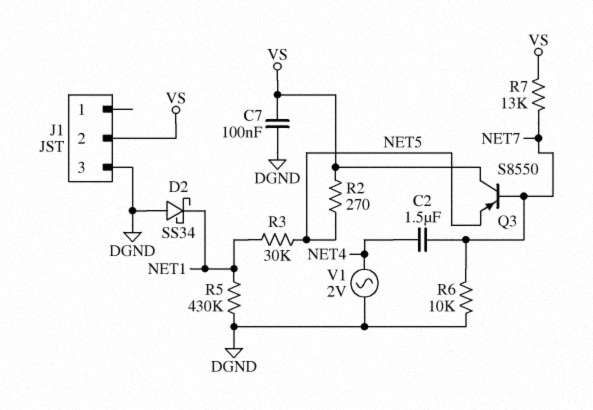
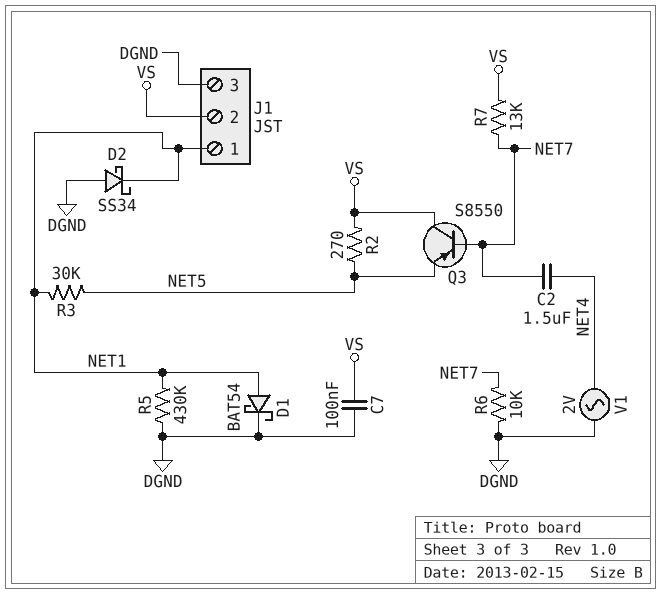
D1: none -> schottky BAT54 (A NET1, K DGND)
J1 pin 1: none -> NET1

